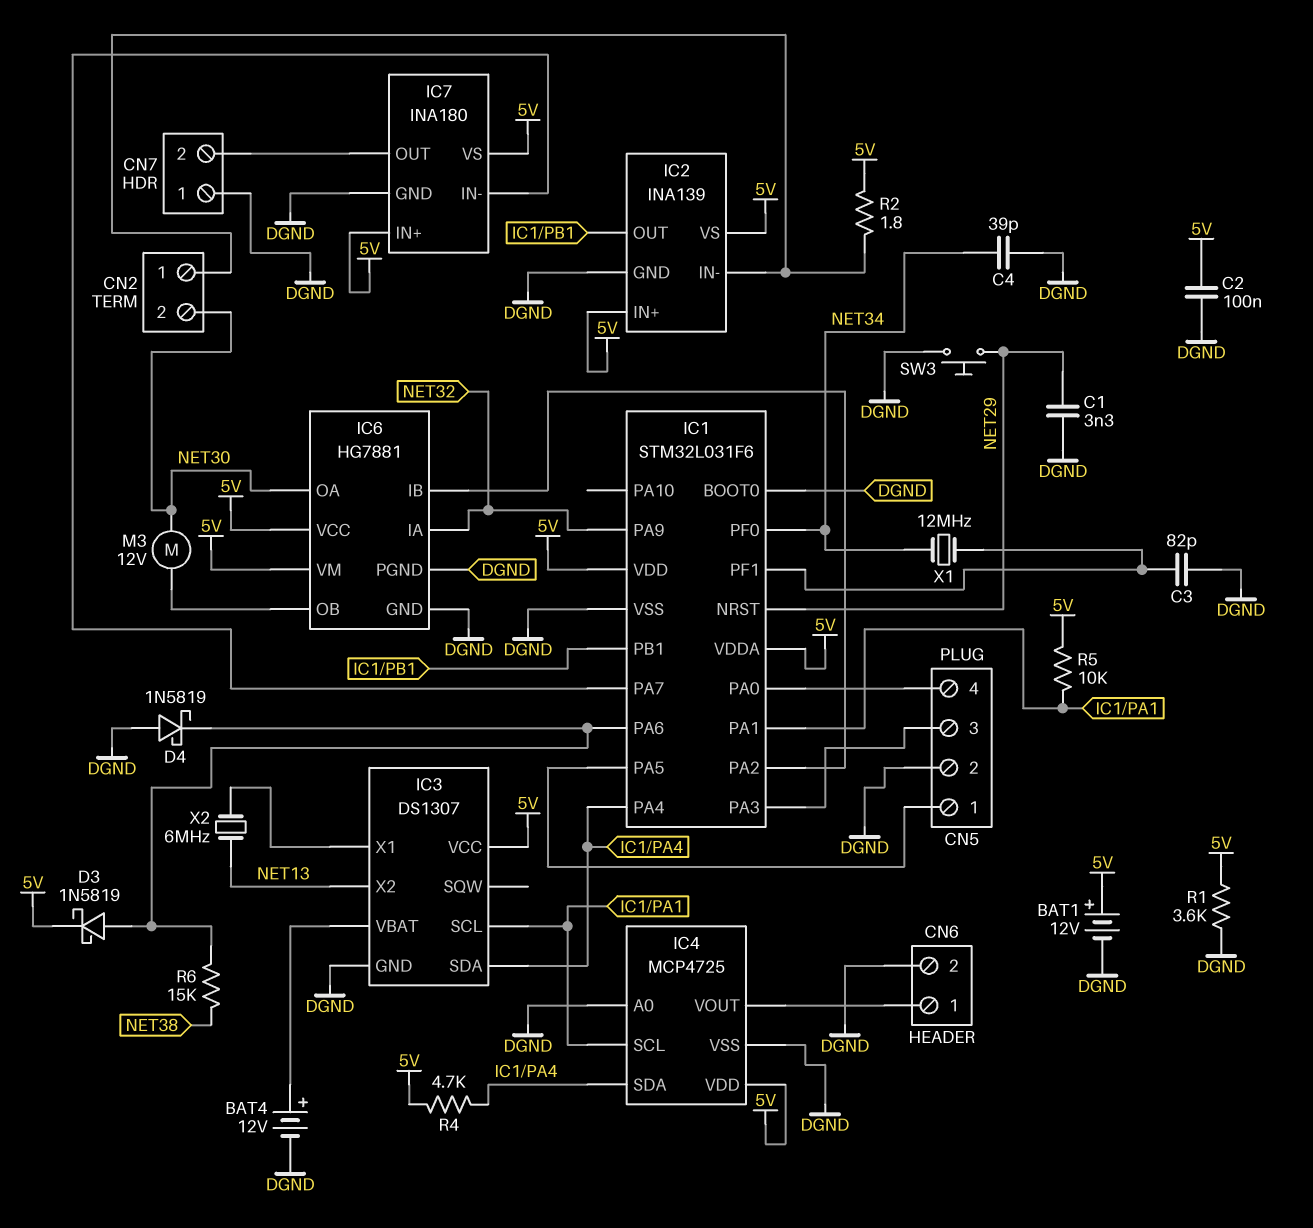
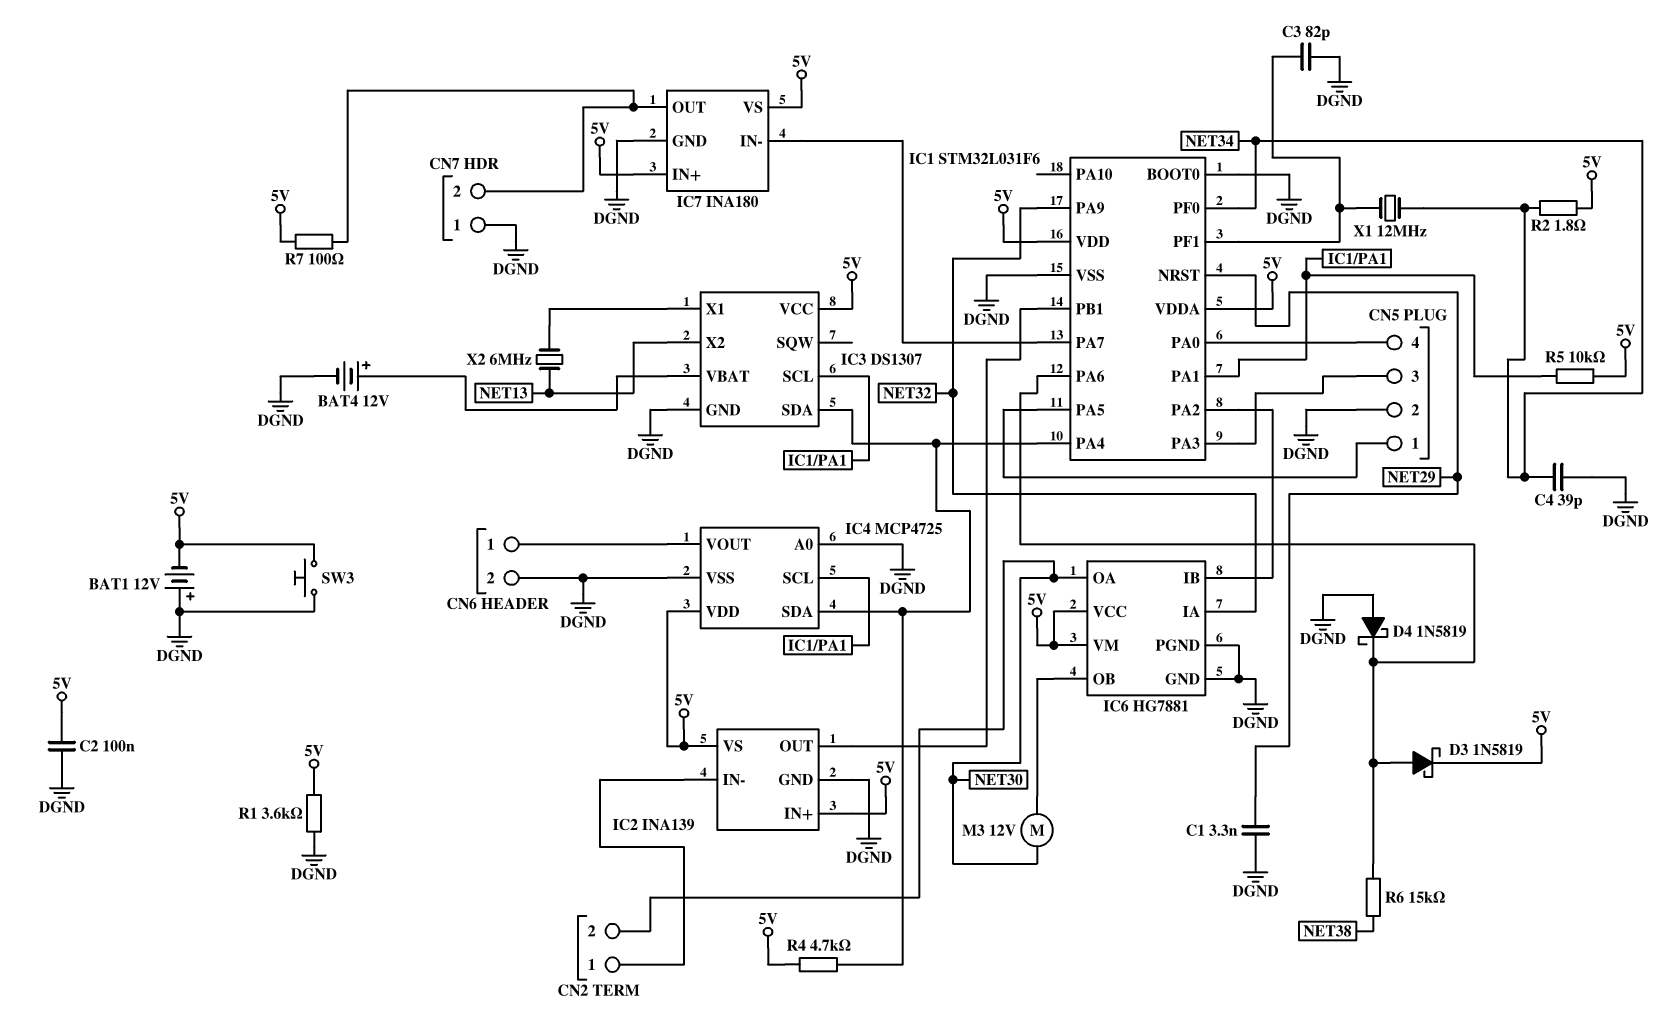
BAT1: 12V (plus 5V, minus DGND) -> 12V (plus DGND, minus 5V)
R2: 1.8 (5V, CN2/1) -> 1.8 (5V, NET34)
R7: none -> 100 (5V, CN7/2)
SW3: button (DGND, NET29) -> button (5V, DGND)

